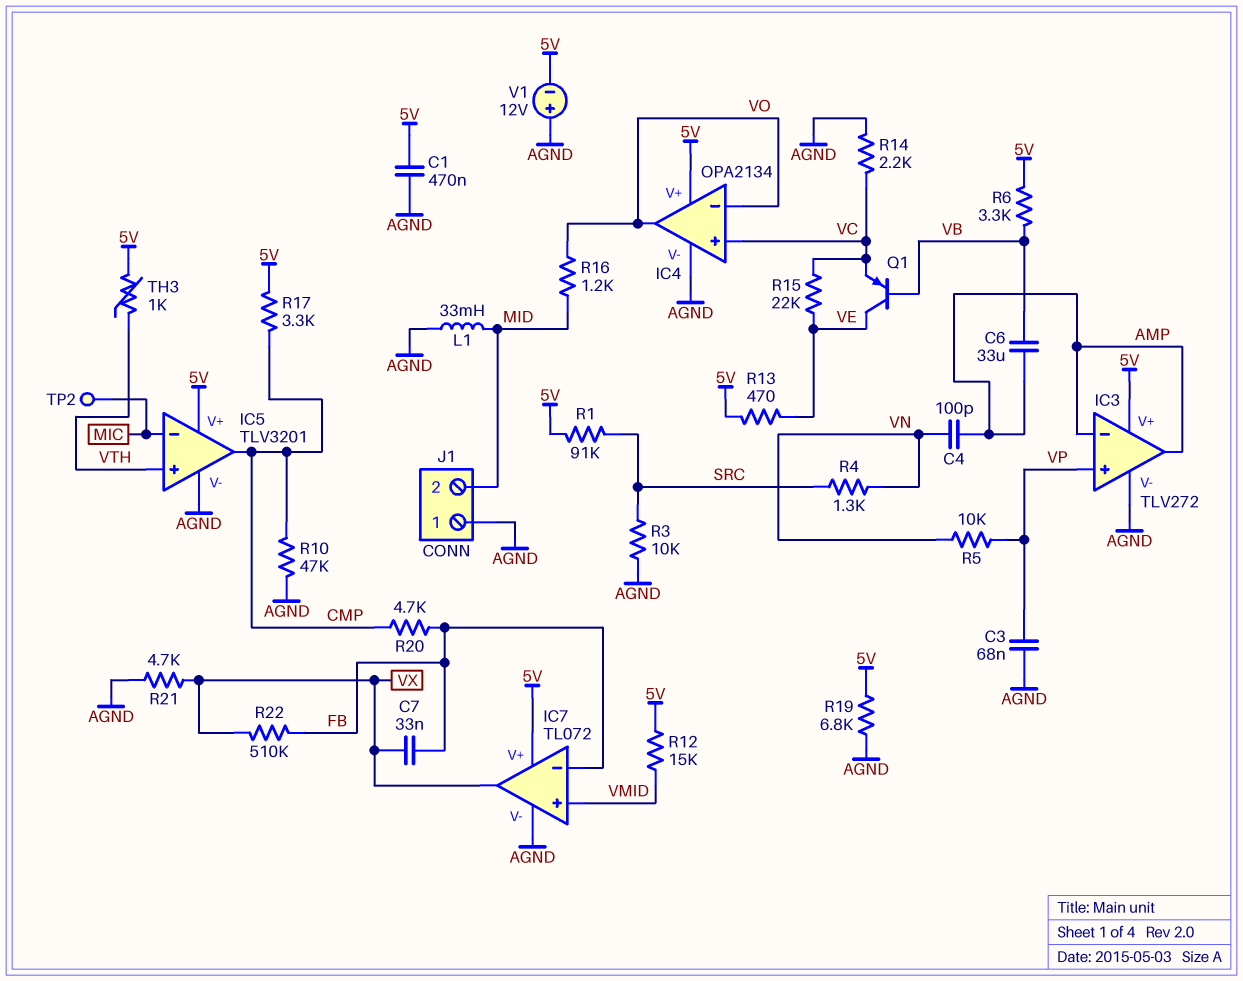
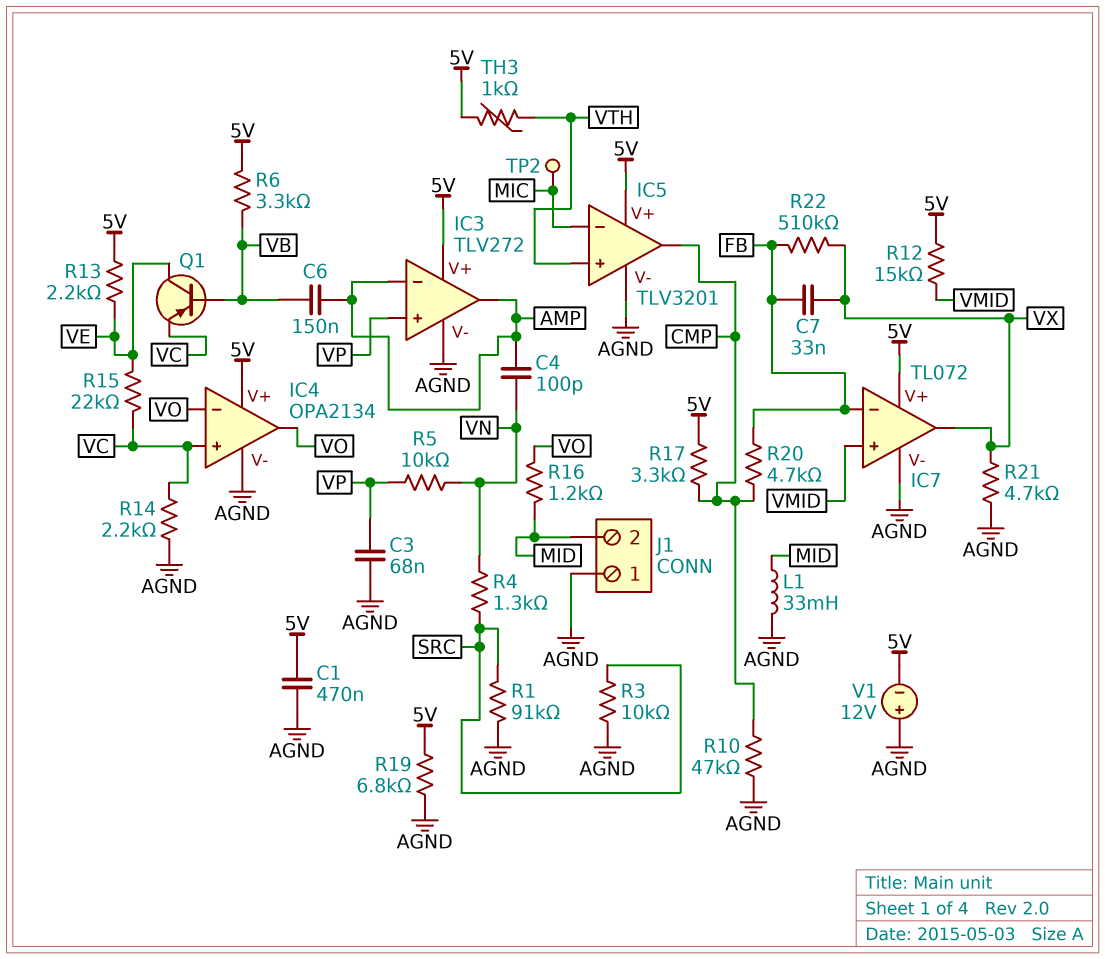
C6: 33uF (AMP, VB) -> 150nF (AMP, VB)
R1: 91k (5V, SRC) -> 91k (AGND, SRC)
R13: 470 (5V, VE) -> 2.2k (5V, VE)

